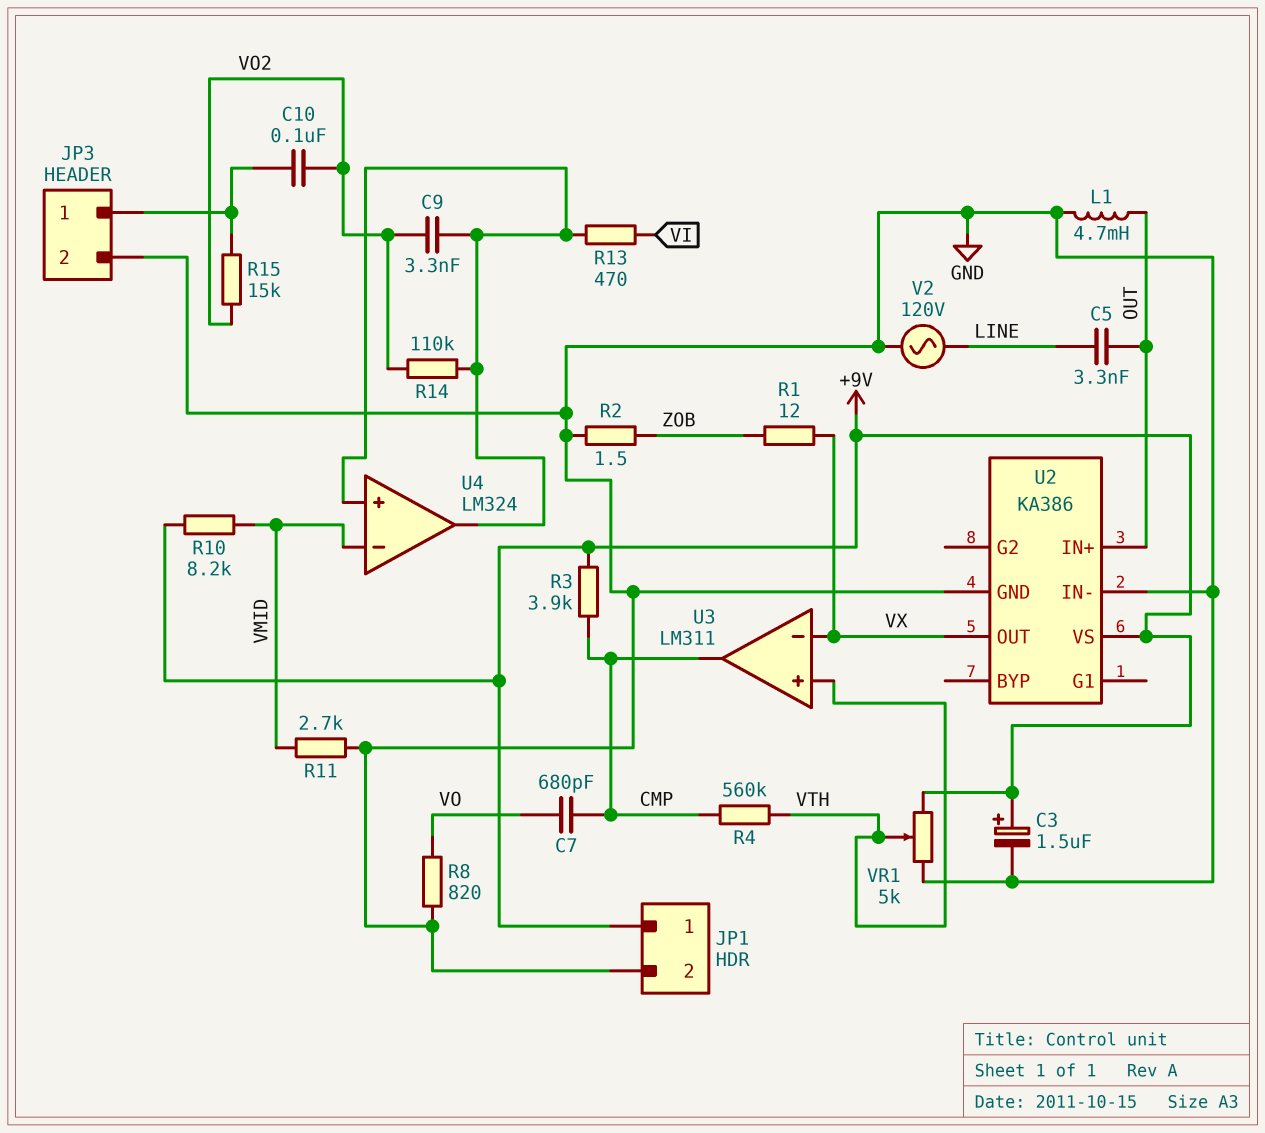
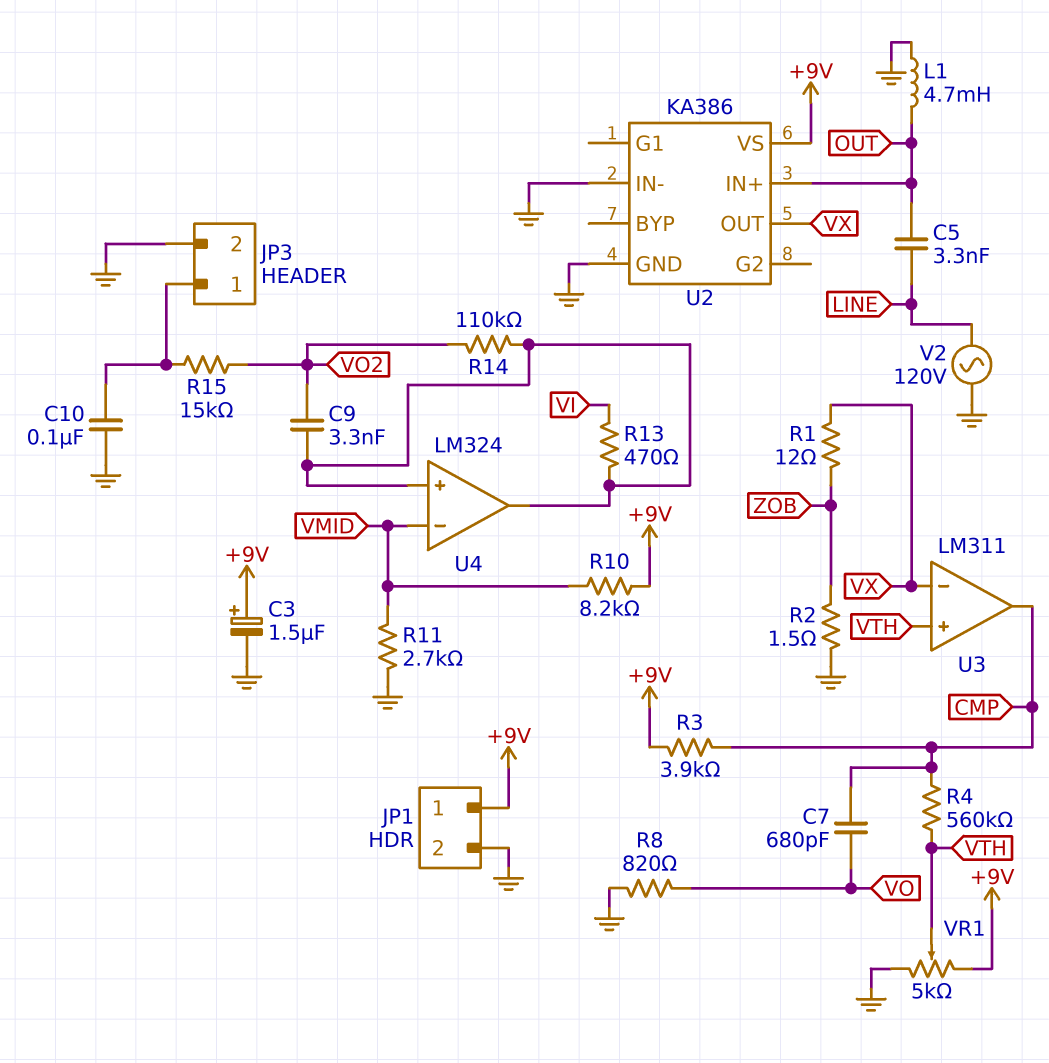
C10: 100nF (JP3/1, VO2) -> 100nF (GND, JP3/1)

